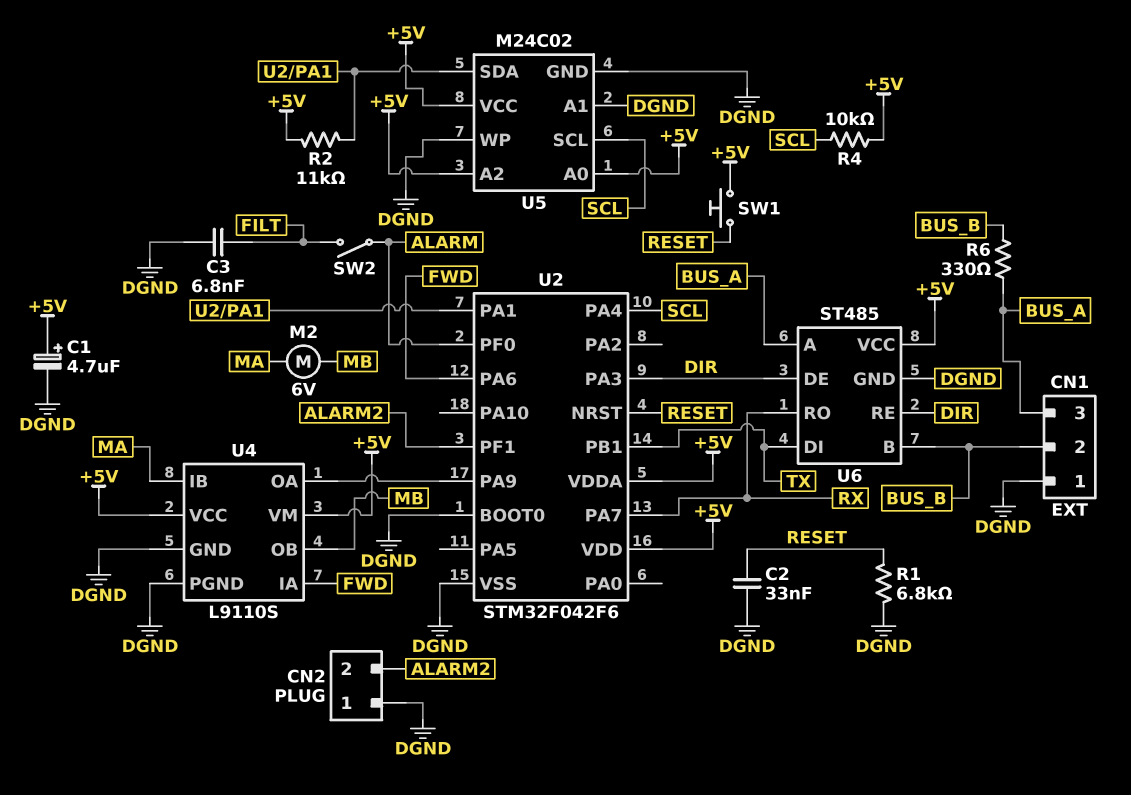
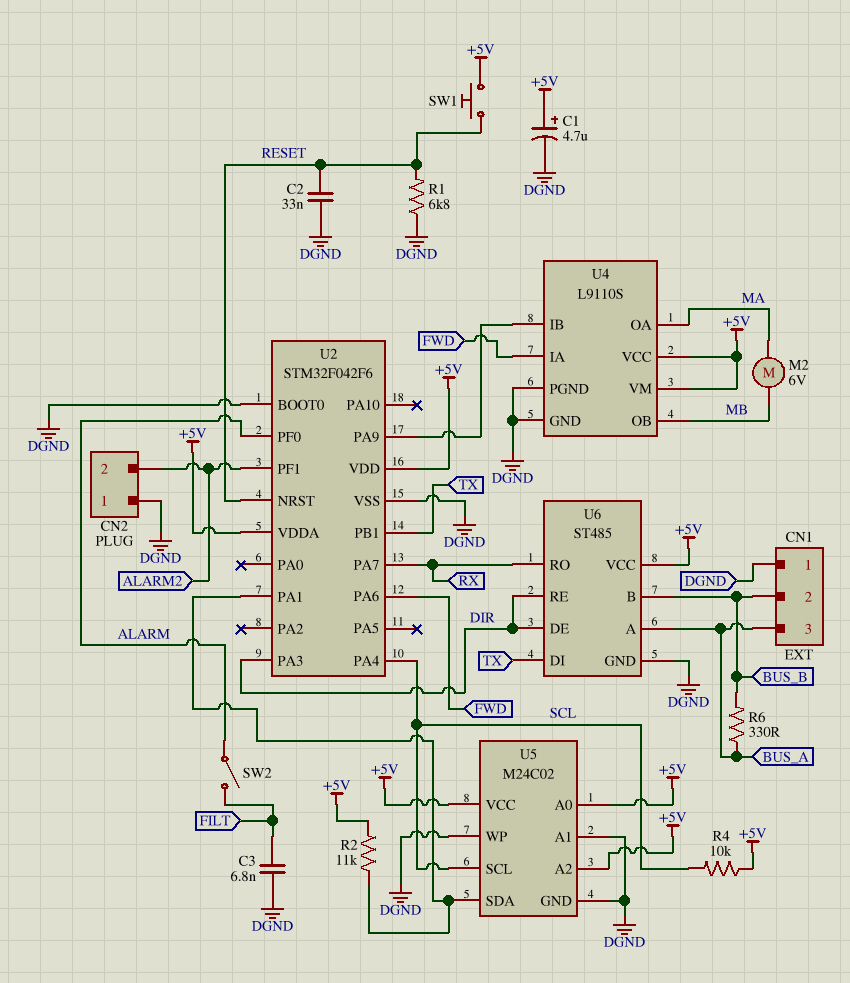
U4 pin IB: MA -> U2/PA9
U4 pin OA: U2/PA9 -> MA

